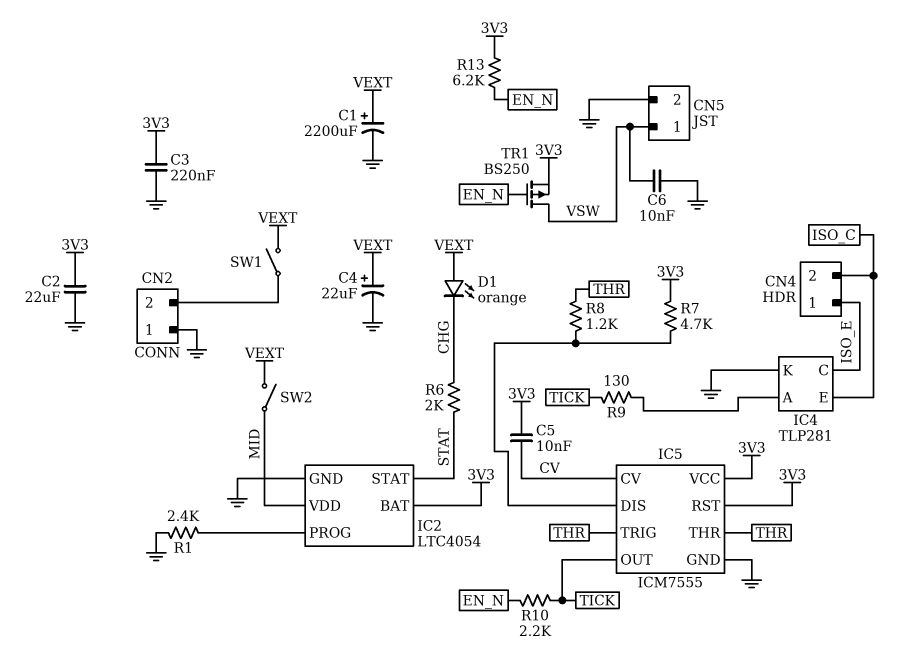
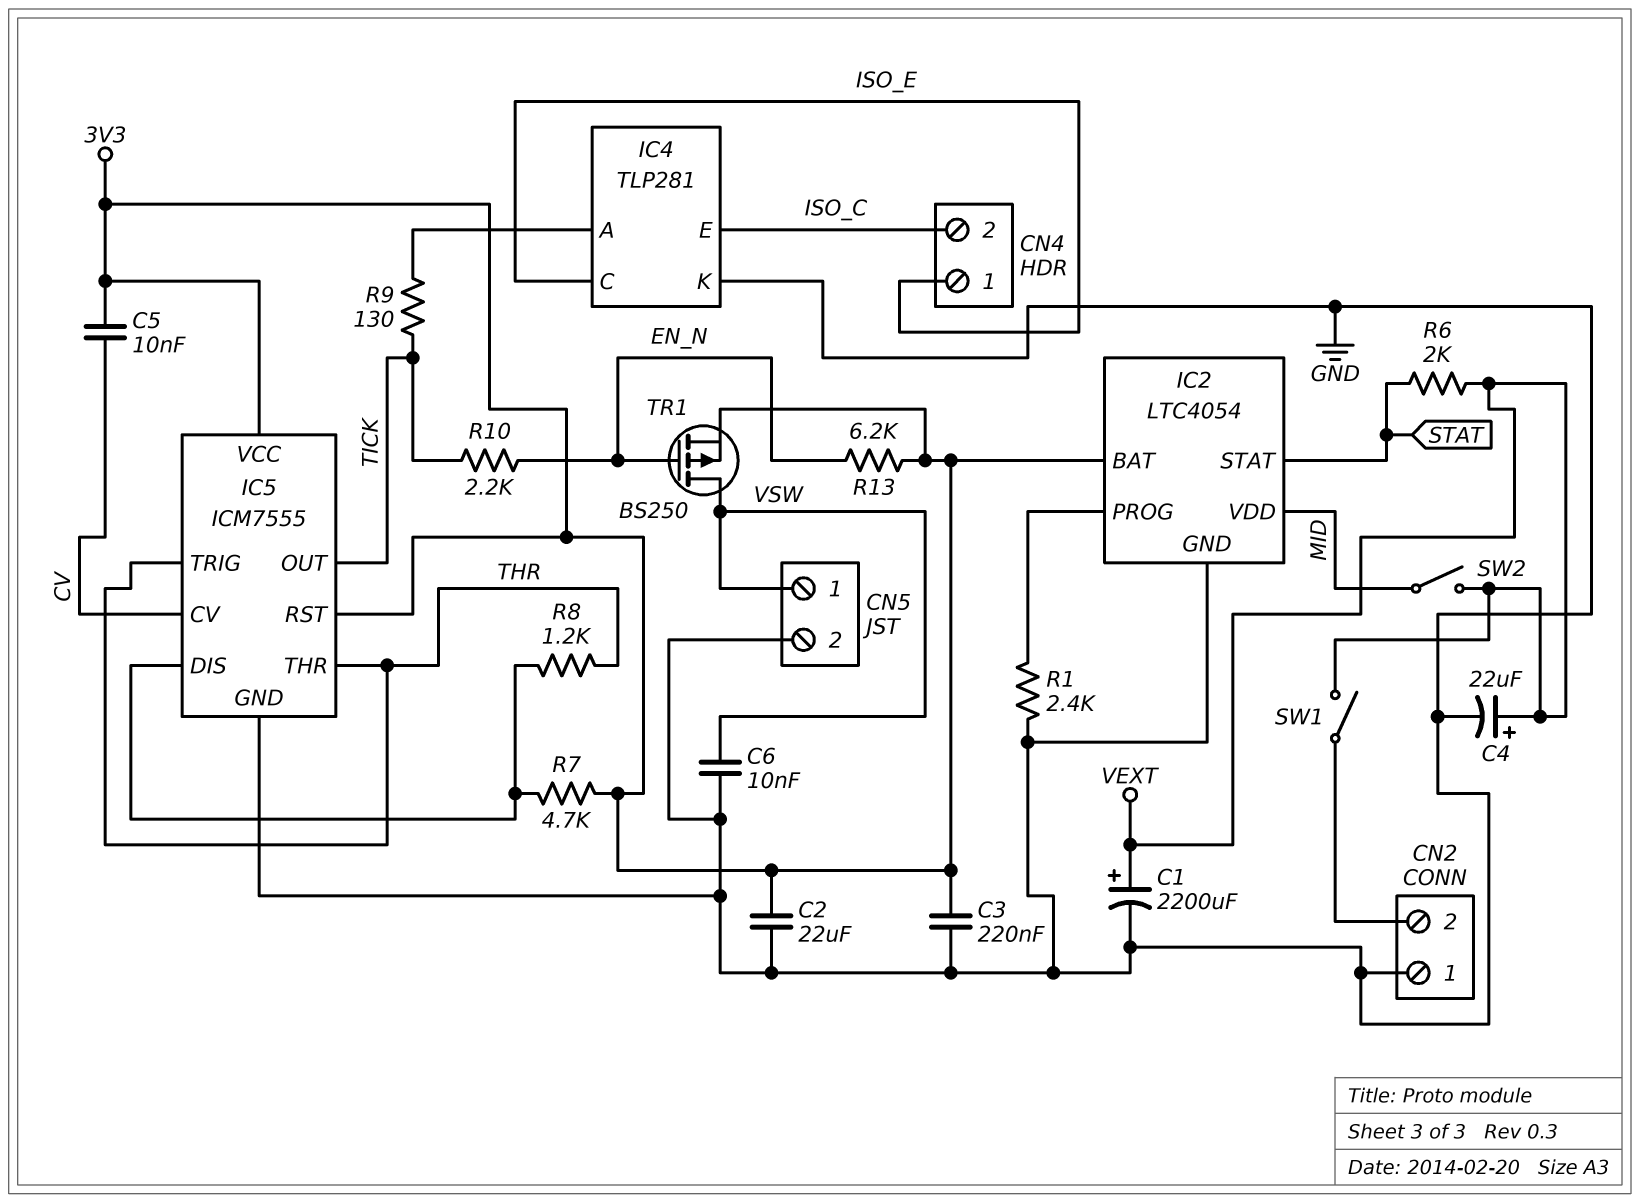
D1: LED orange (A VEXT, K CHG) -> none
R6: 2k (CHG, STAT) -> 2k (STAT, VEXT)

